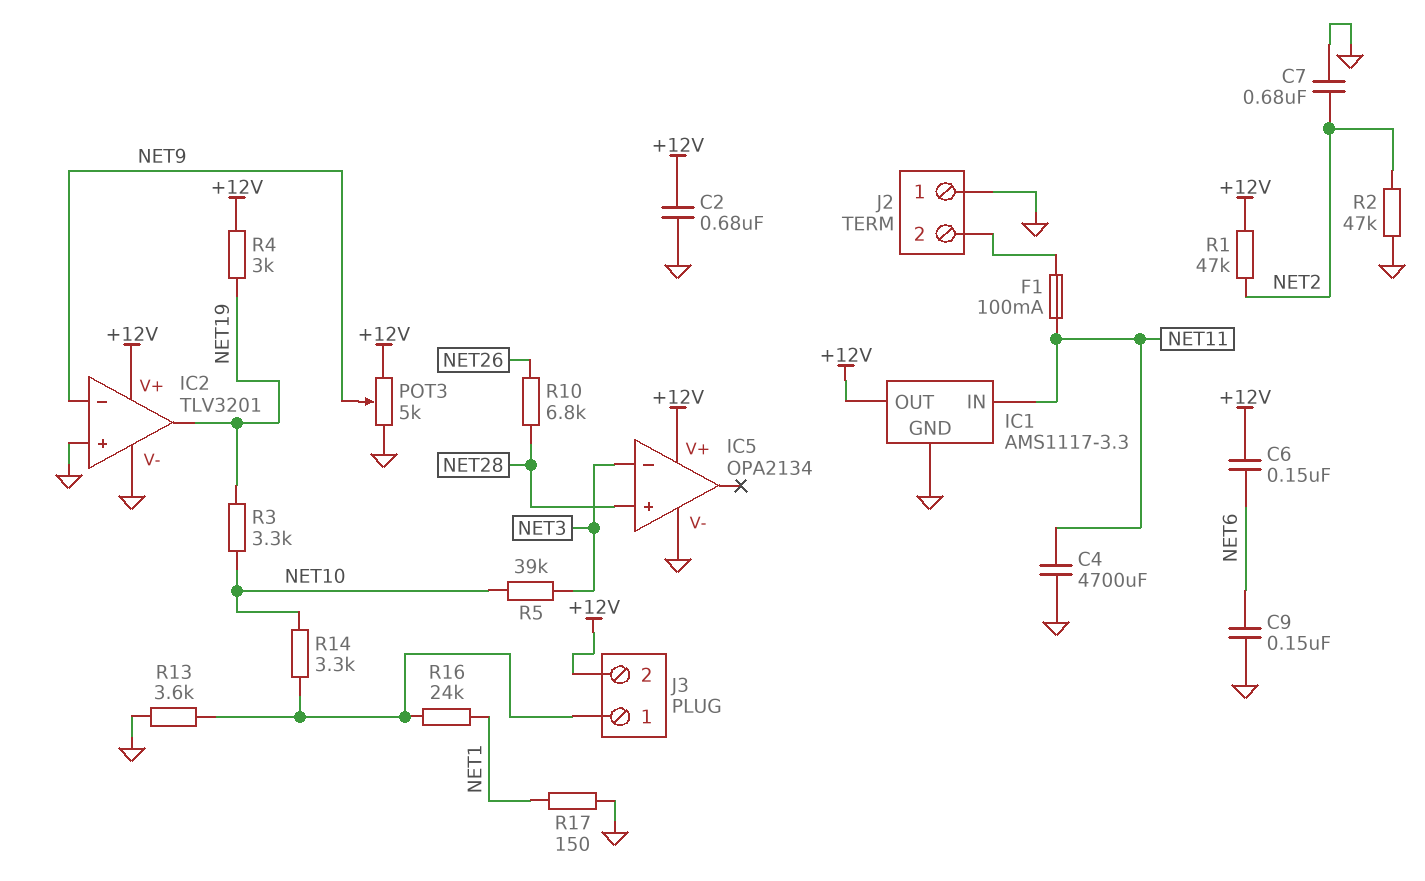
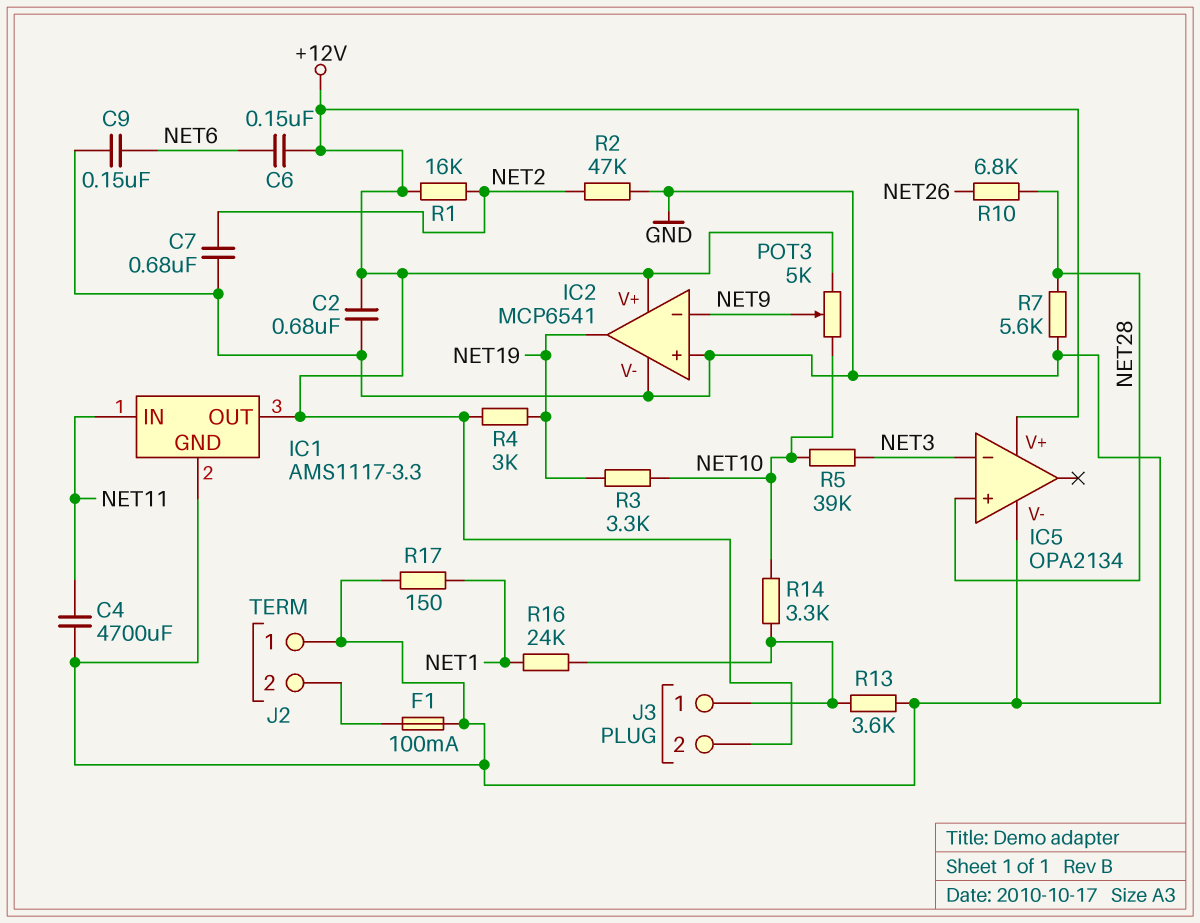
F1: 100mA (J2/2, NET11) -> 100mA (GND, J2/2)
IC2: TLV3201 -> MCP6541
POT3: 5k (+12V, GND, wiper NET9) -> 5k (+12V, NET10, wiper NET9)
R1: 47k (+12V, NET2) -> 16k (+12V, NET2)
R7: none -> 5.6k (GND, NET28)

